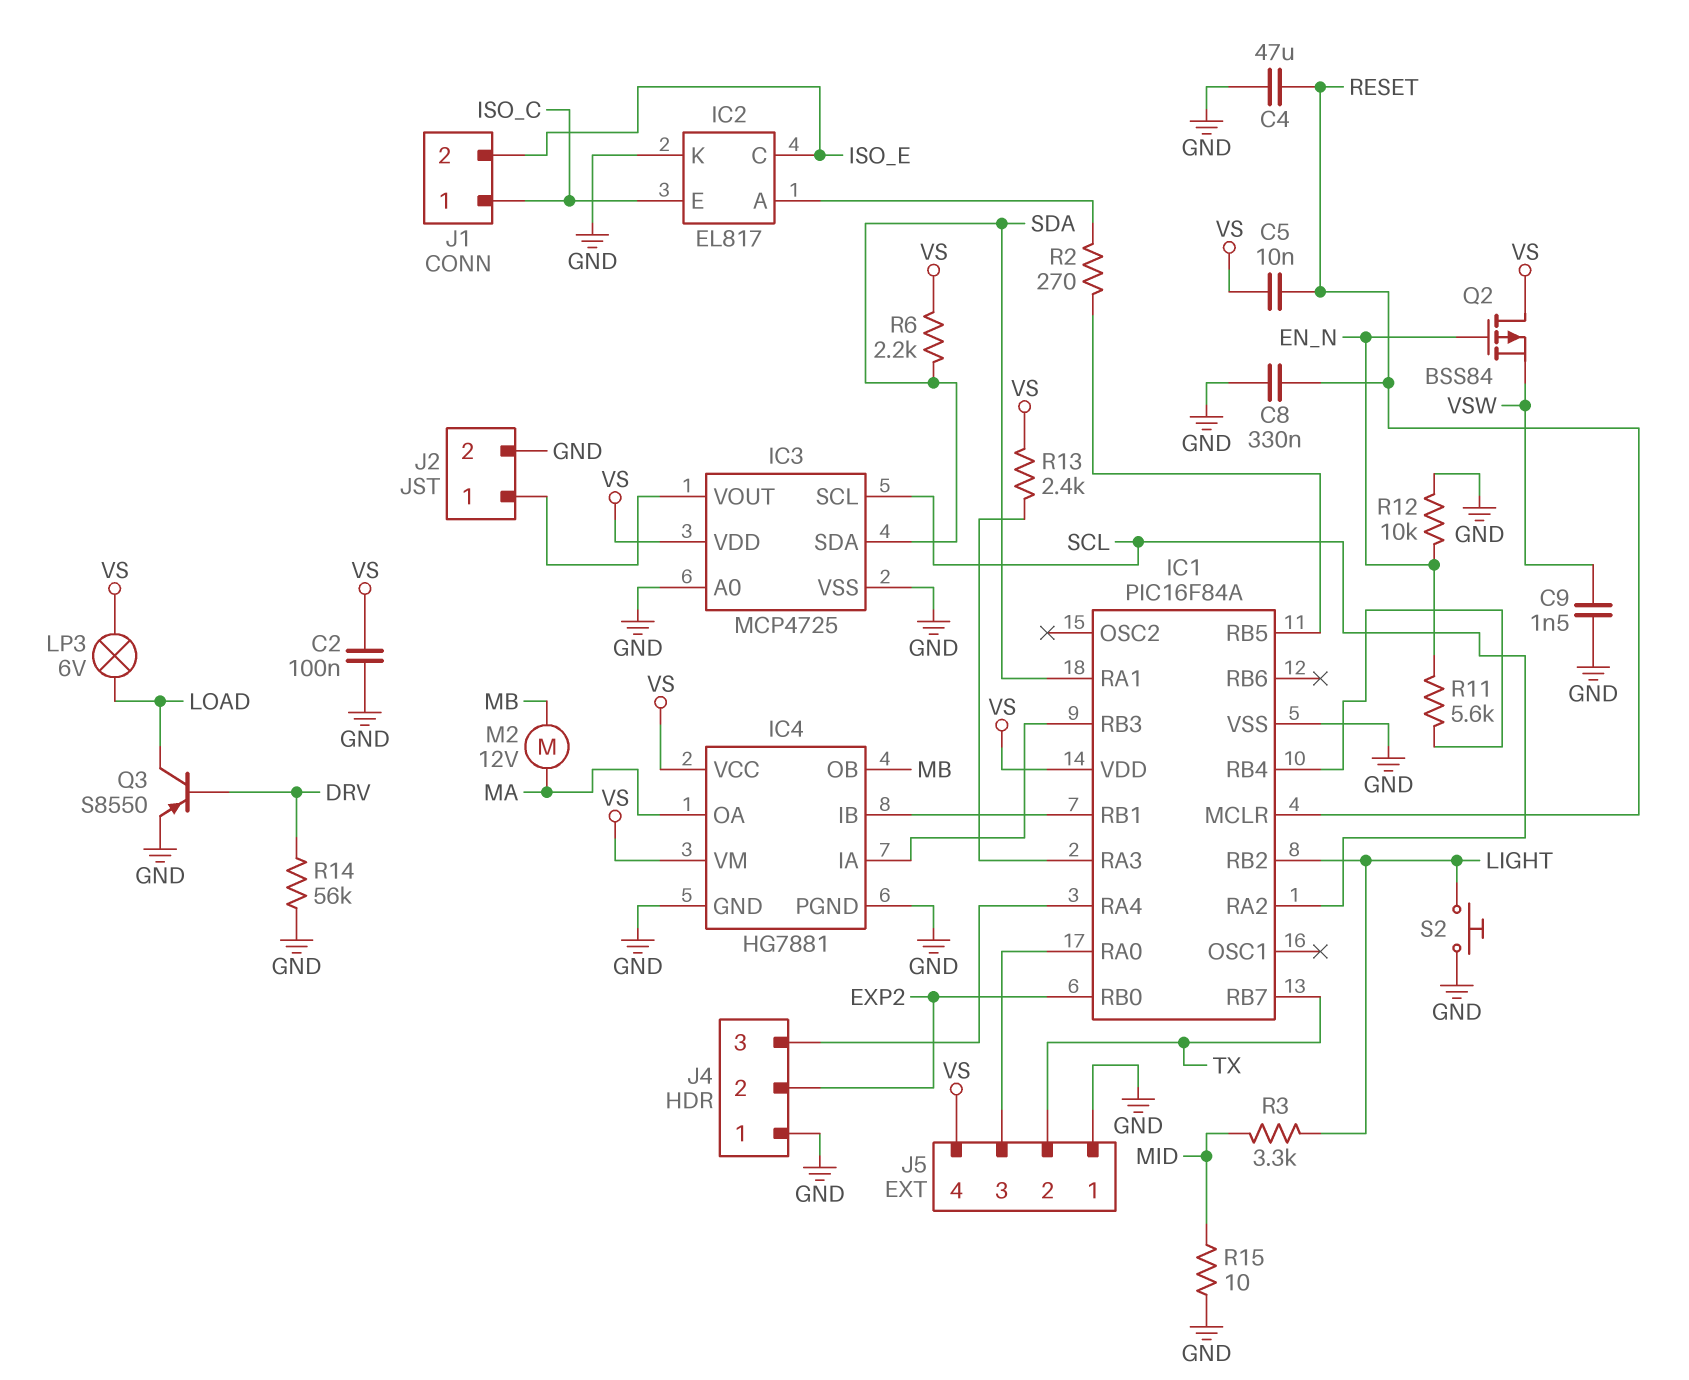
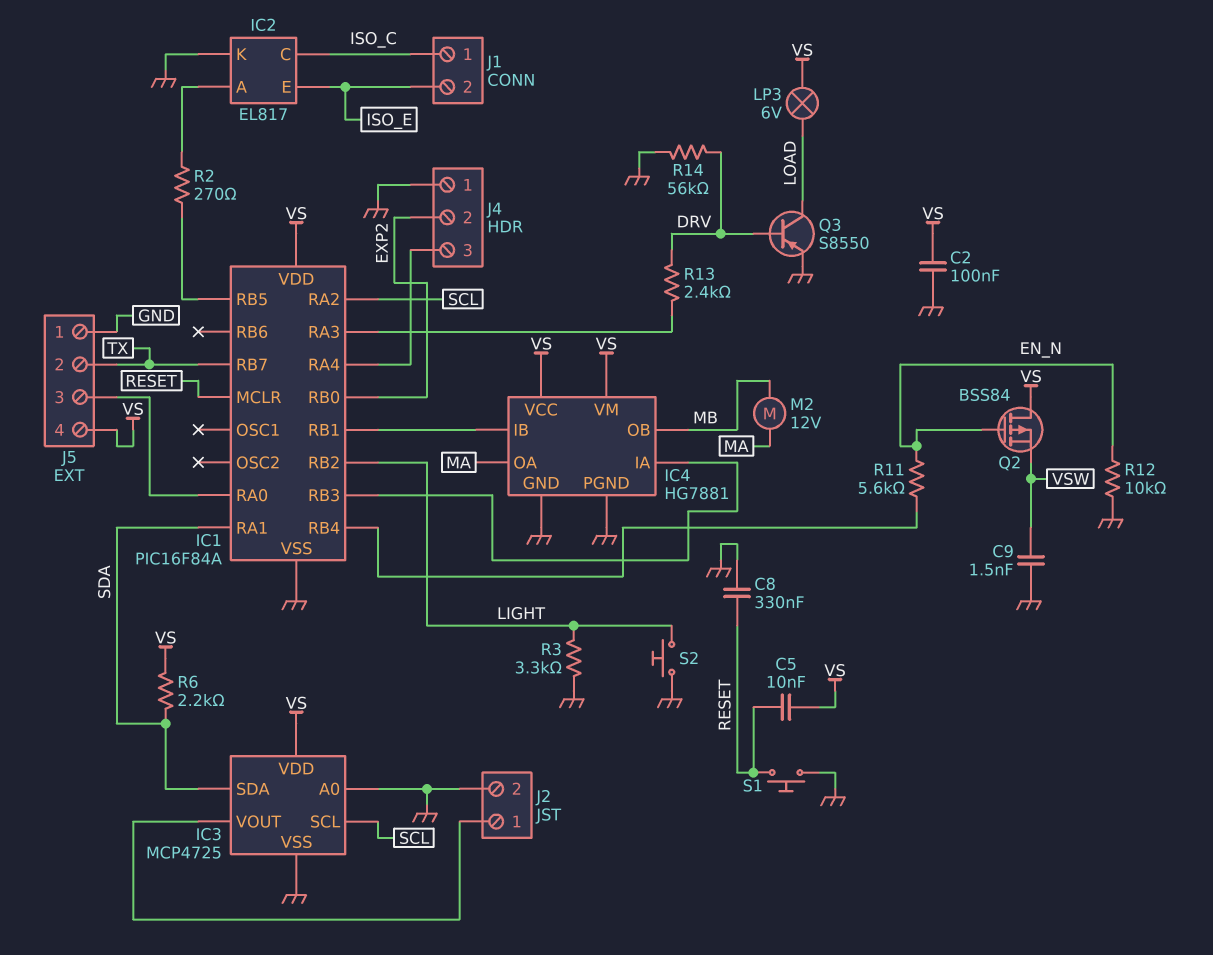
C4: 47uF (GND, RESET) -> none
IC2 pin C: ISO_E -> ISO_C
IC2 pin E: ISO_C -> ISO_E
R3: 3.3k (LIGHT, MID) -> 3.3k (GND, LIGHT)
R13: 2.4k (IC1/RA3, VS) -> 2.4k (DRV, IC1/RA3)
R15: 10 (GND, MID) -> none
S1: none -> button (GND, RESET)

